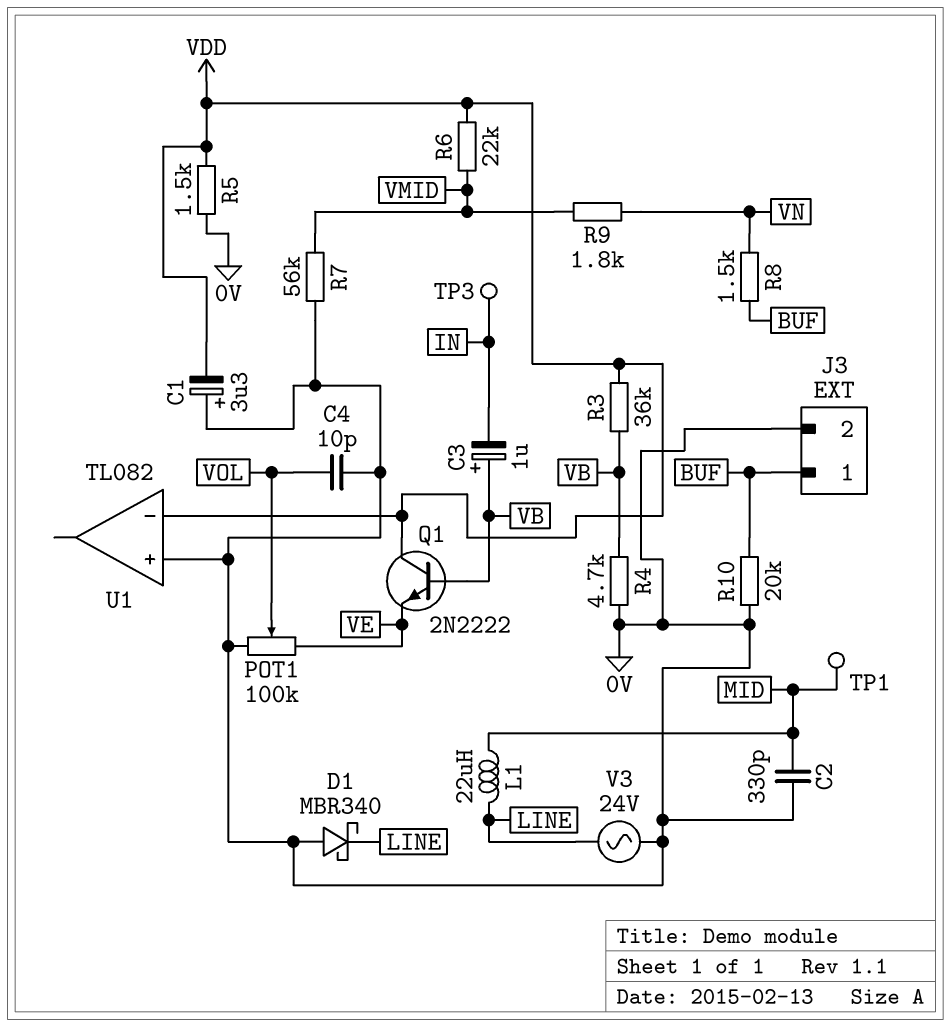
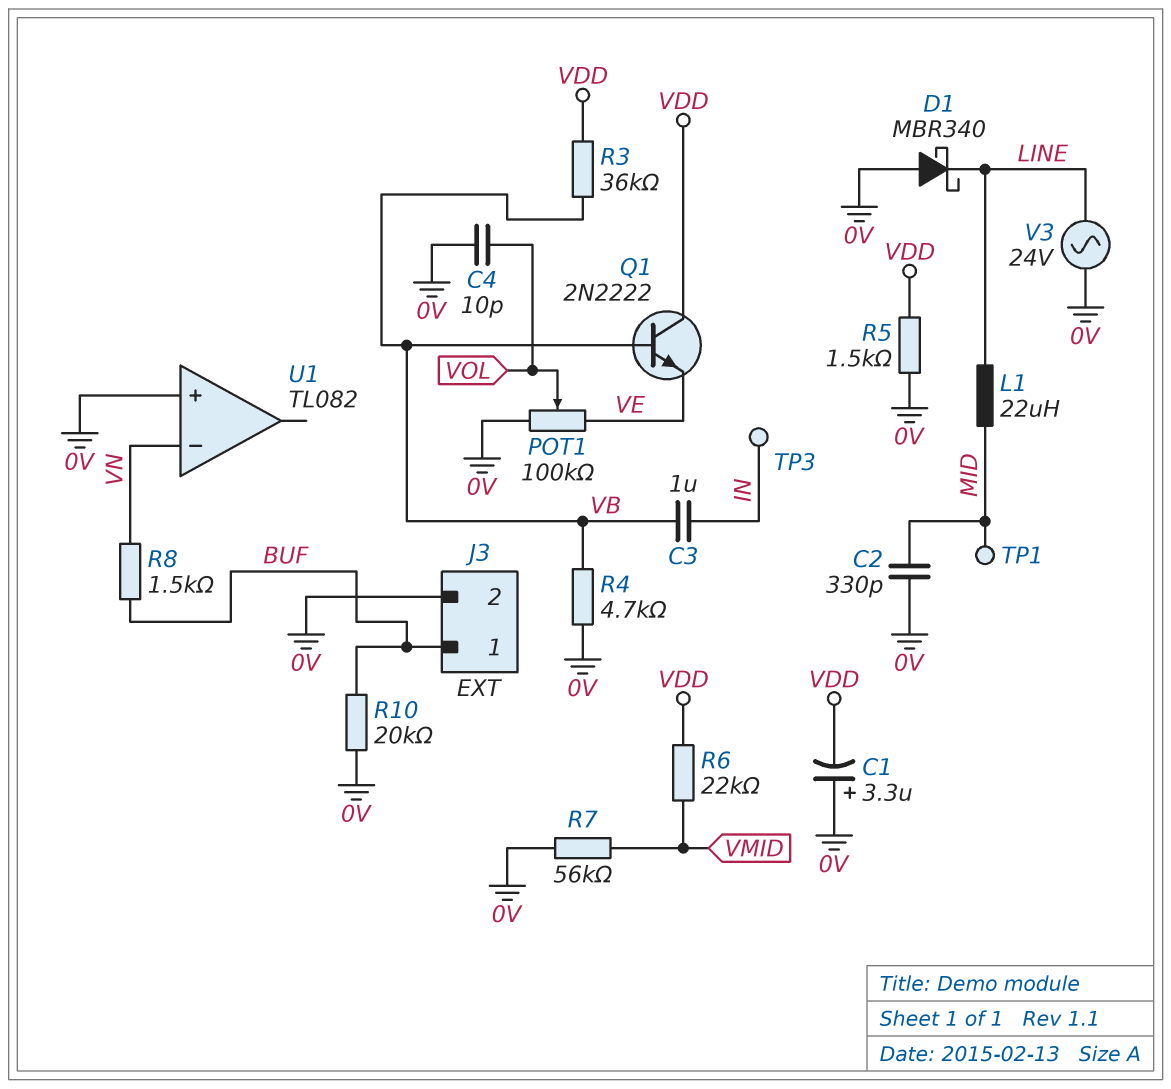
C3: 1uF (plus VB, minus IN) -> 1uF (IN, VB)
R9: 1.8k (VMID, VN) -> none
U1 pin in-: VDD -> VN

